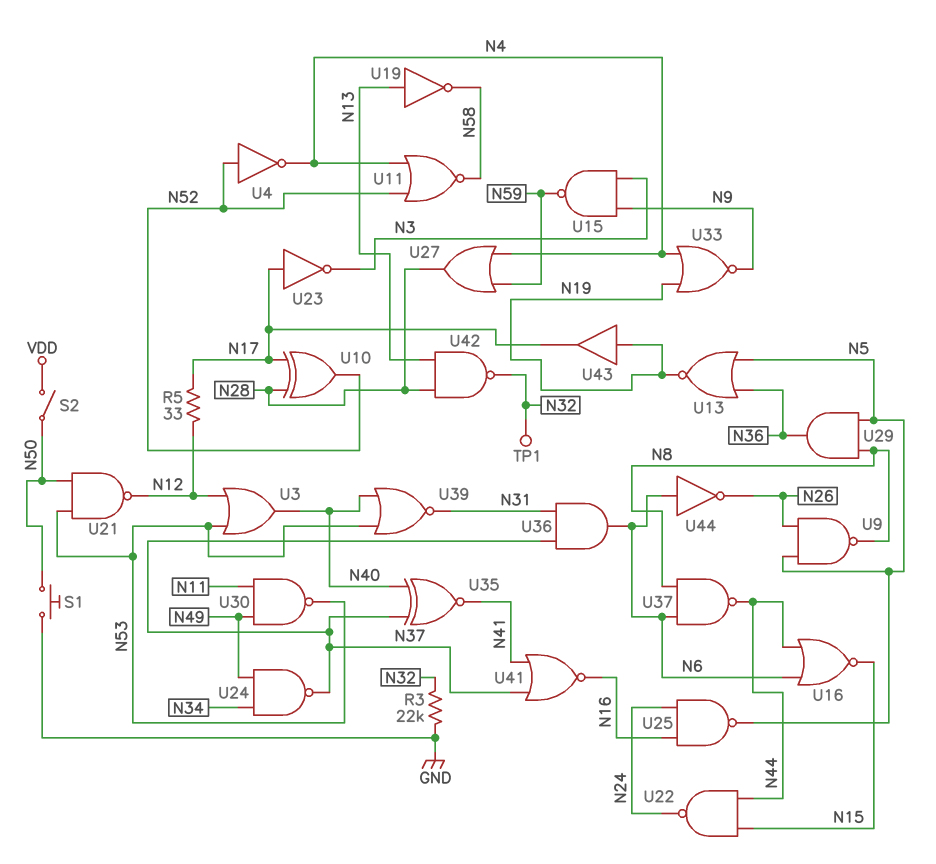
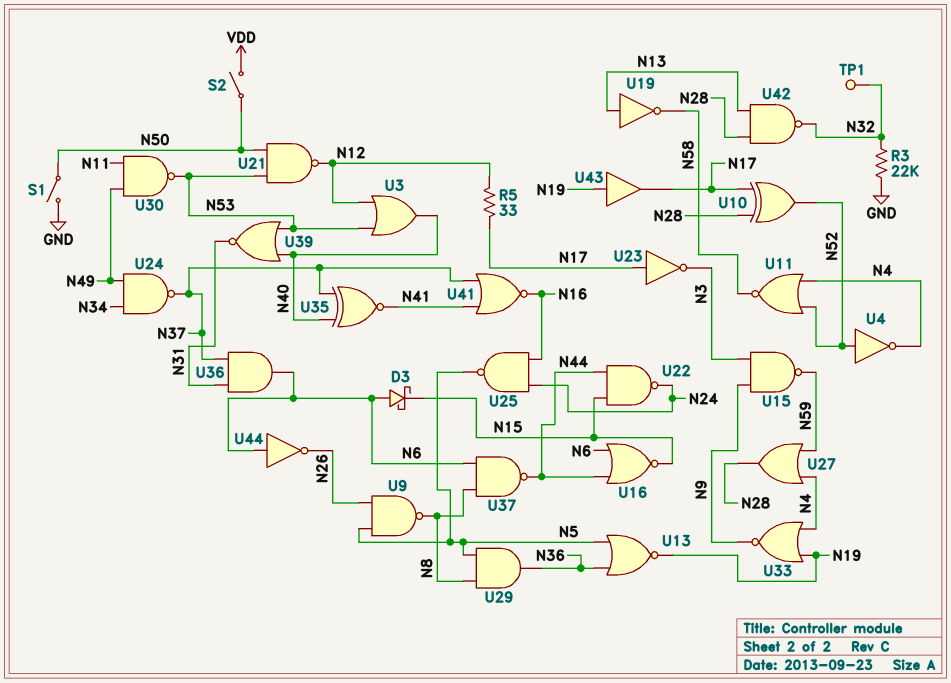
D3: none -> schottky (A N6, K N15)
S1: button (GND, N50) -> switch (GND, N50)

